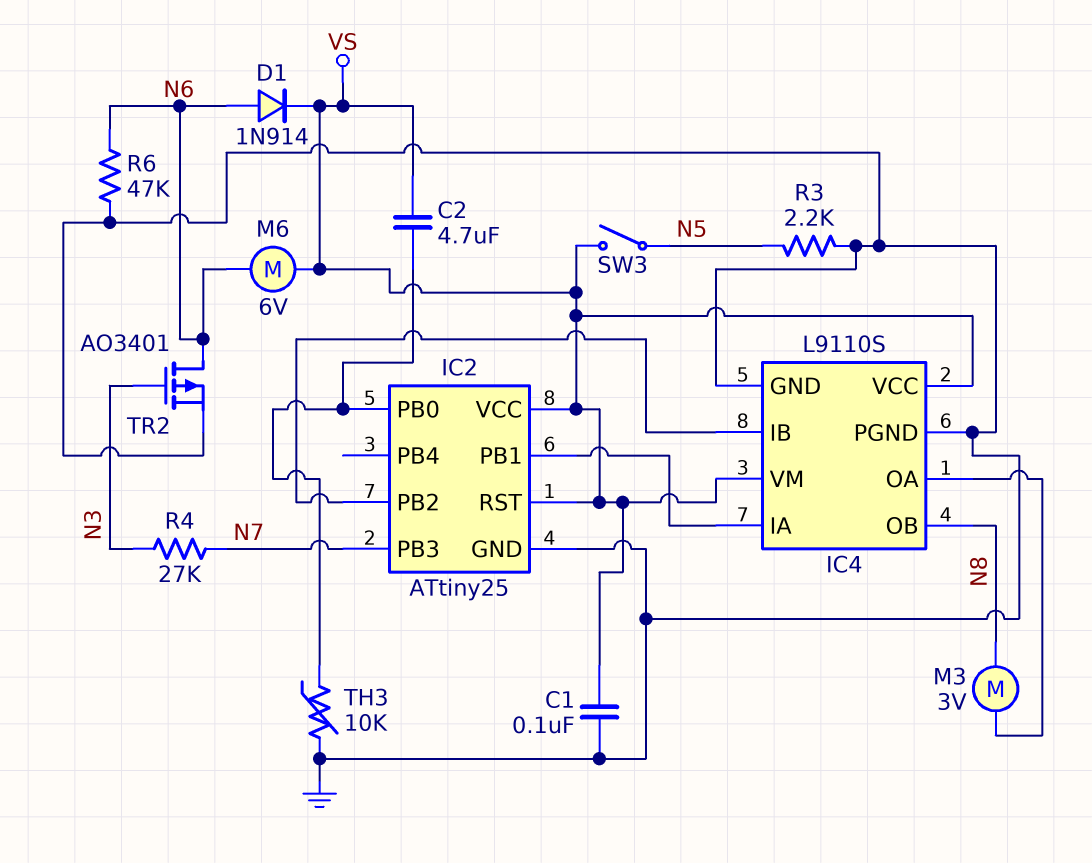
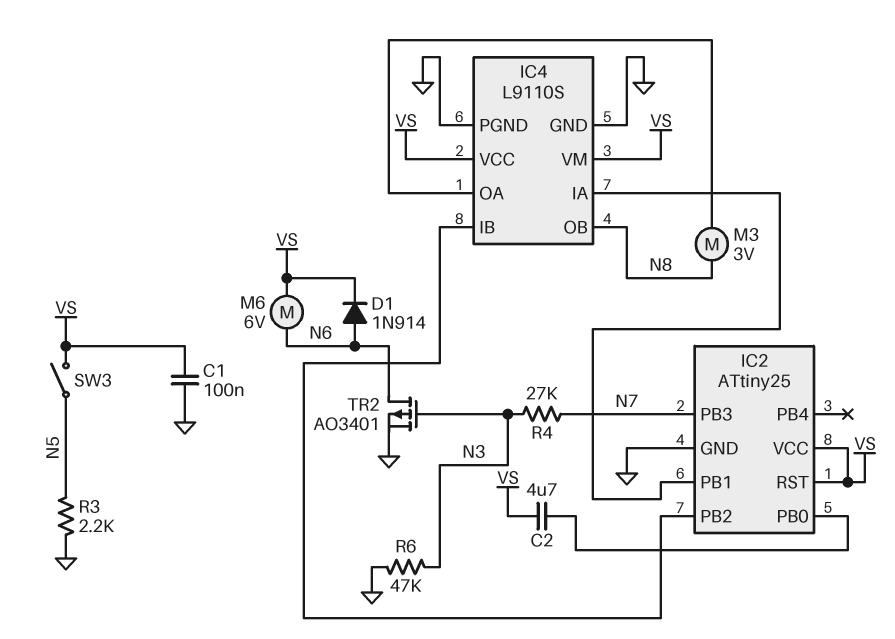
R6: 47k (GND, N6) -> 47k (GND, N3)
TH3: 10k (GND, IC2/PB0) -> none

